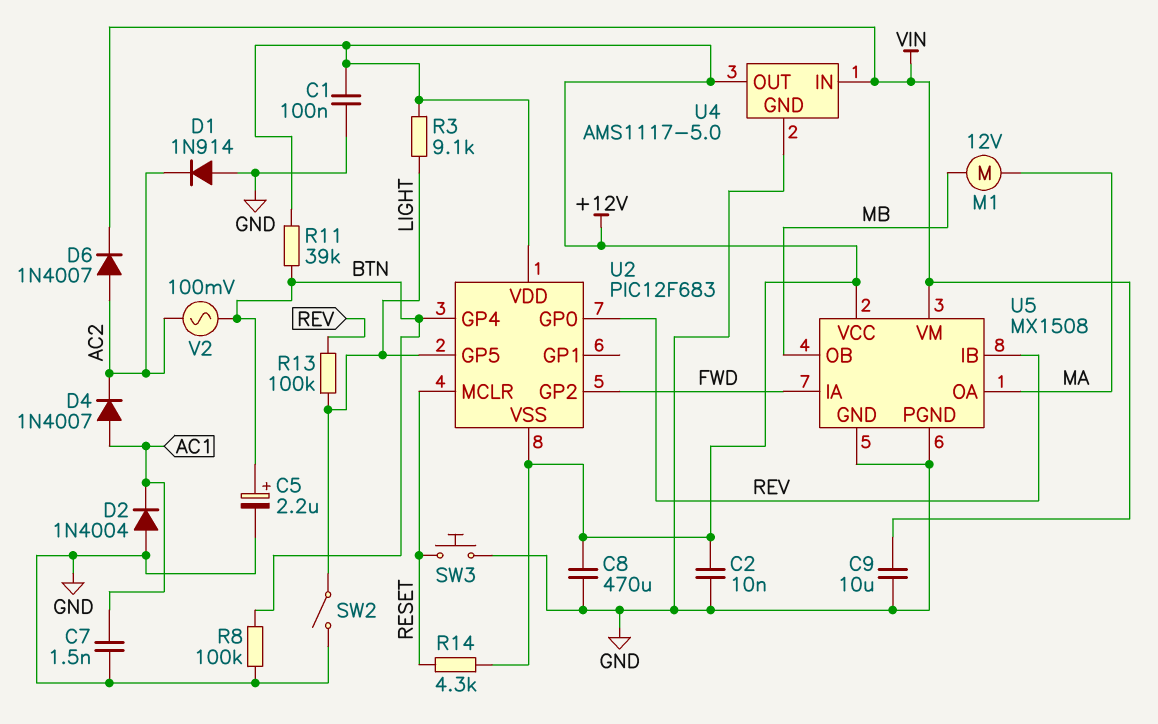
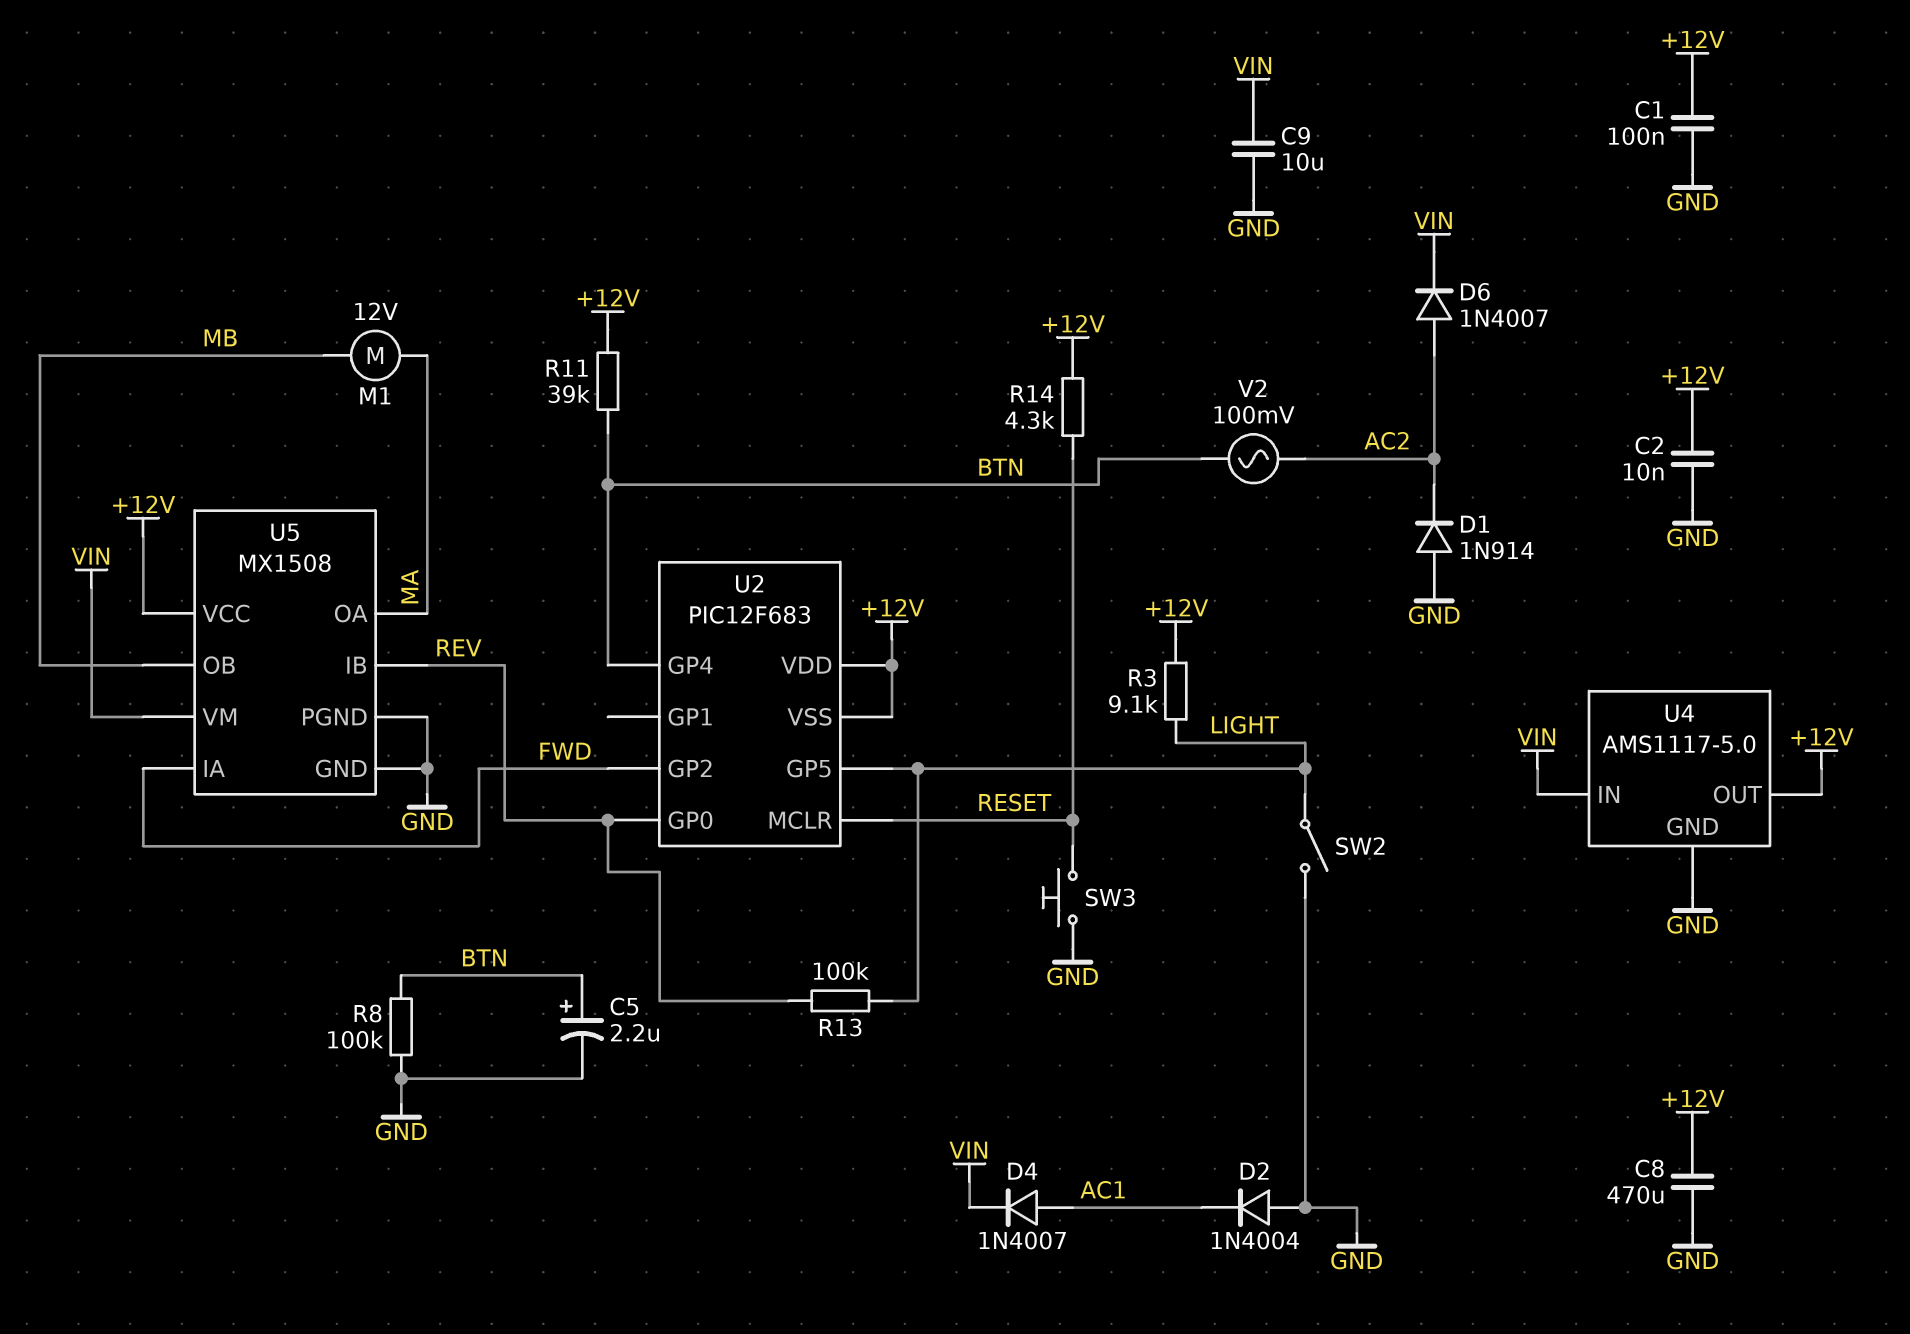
C7: 1.5nF (AC1, GND) -> none
D4: diode 1N4007 (A AC1, K AC2) -> diode 1N4007 (A AC1, K VIN)

